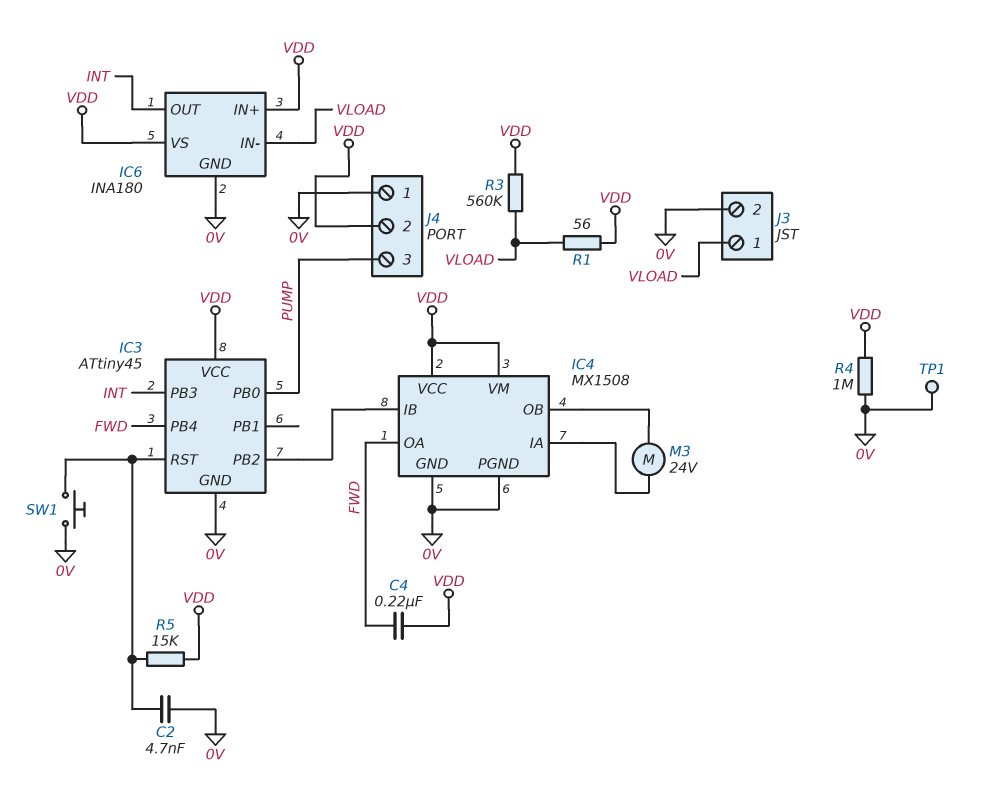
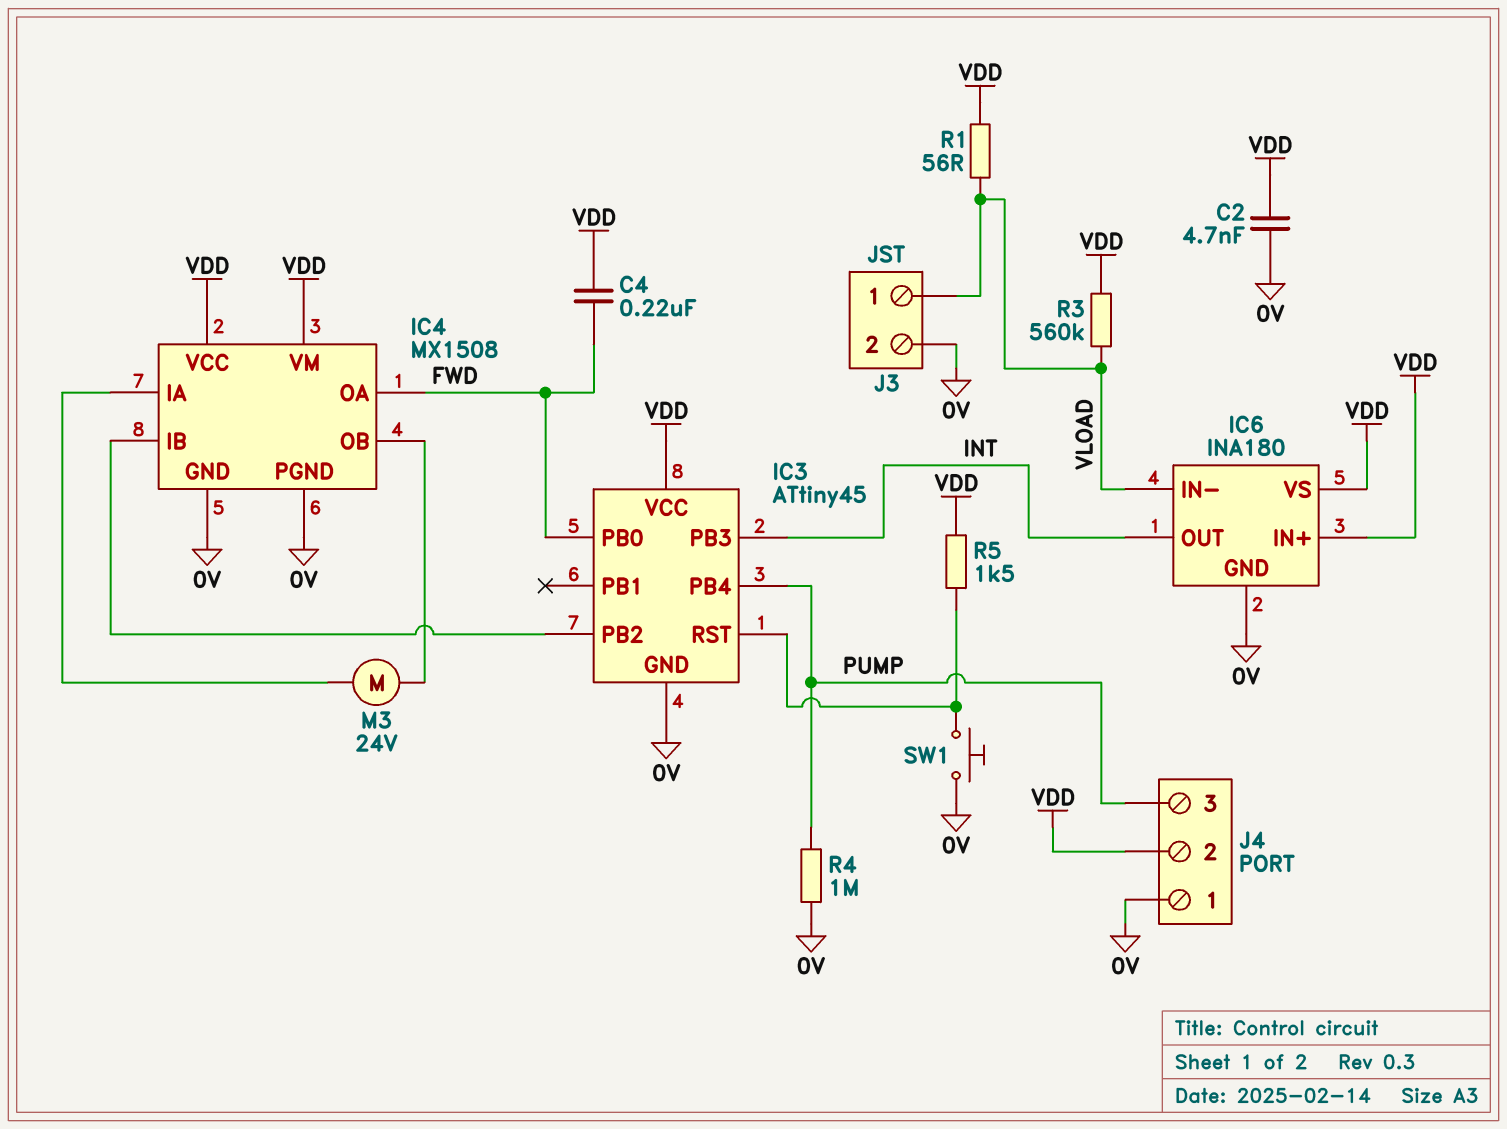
C2: 4.7nF (0V, IC3/RST) -> 4.7nF (0V, VDD)
IC3 pin PB0: PUMP -> FWD
IC3 pin PB4: FWD -> PUMP
R4: 1M (0V, VDD) -> 1M (0V, PUMP)
R5: 15k (IC3/RST, VDD) -> 1.5k (IC3/RST, VDD)
TP1: test point (0V) -> none

